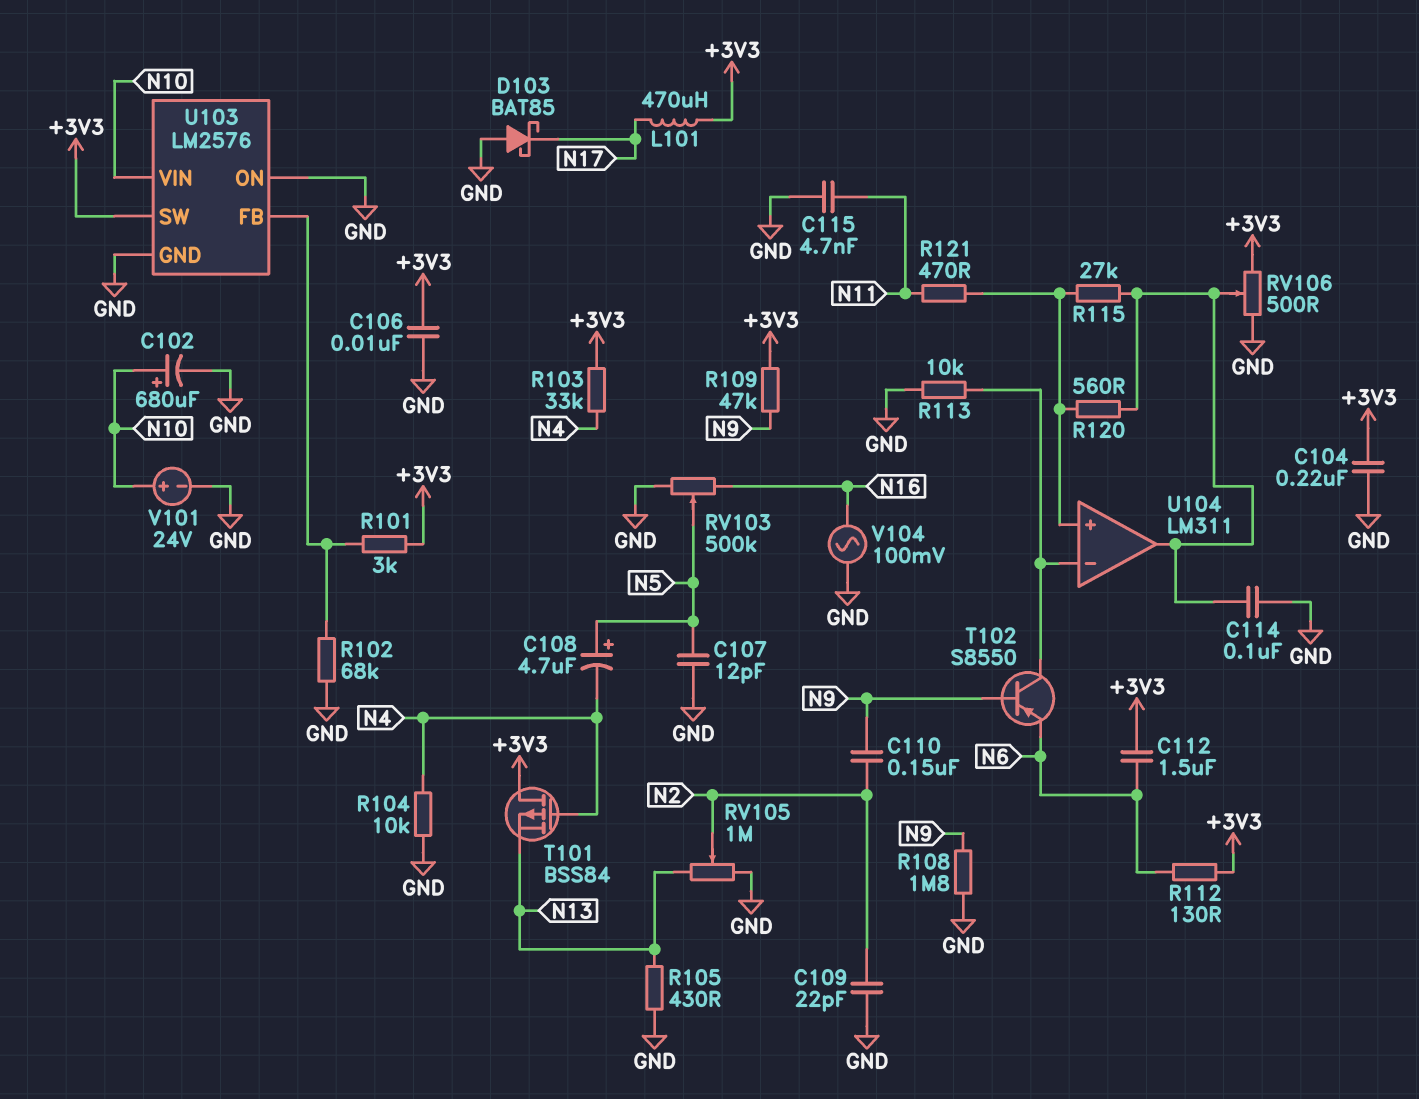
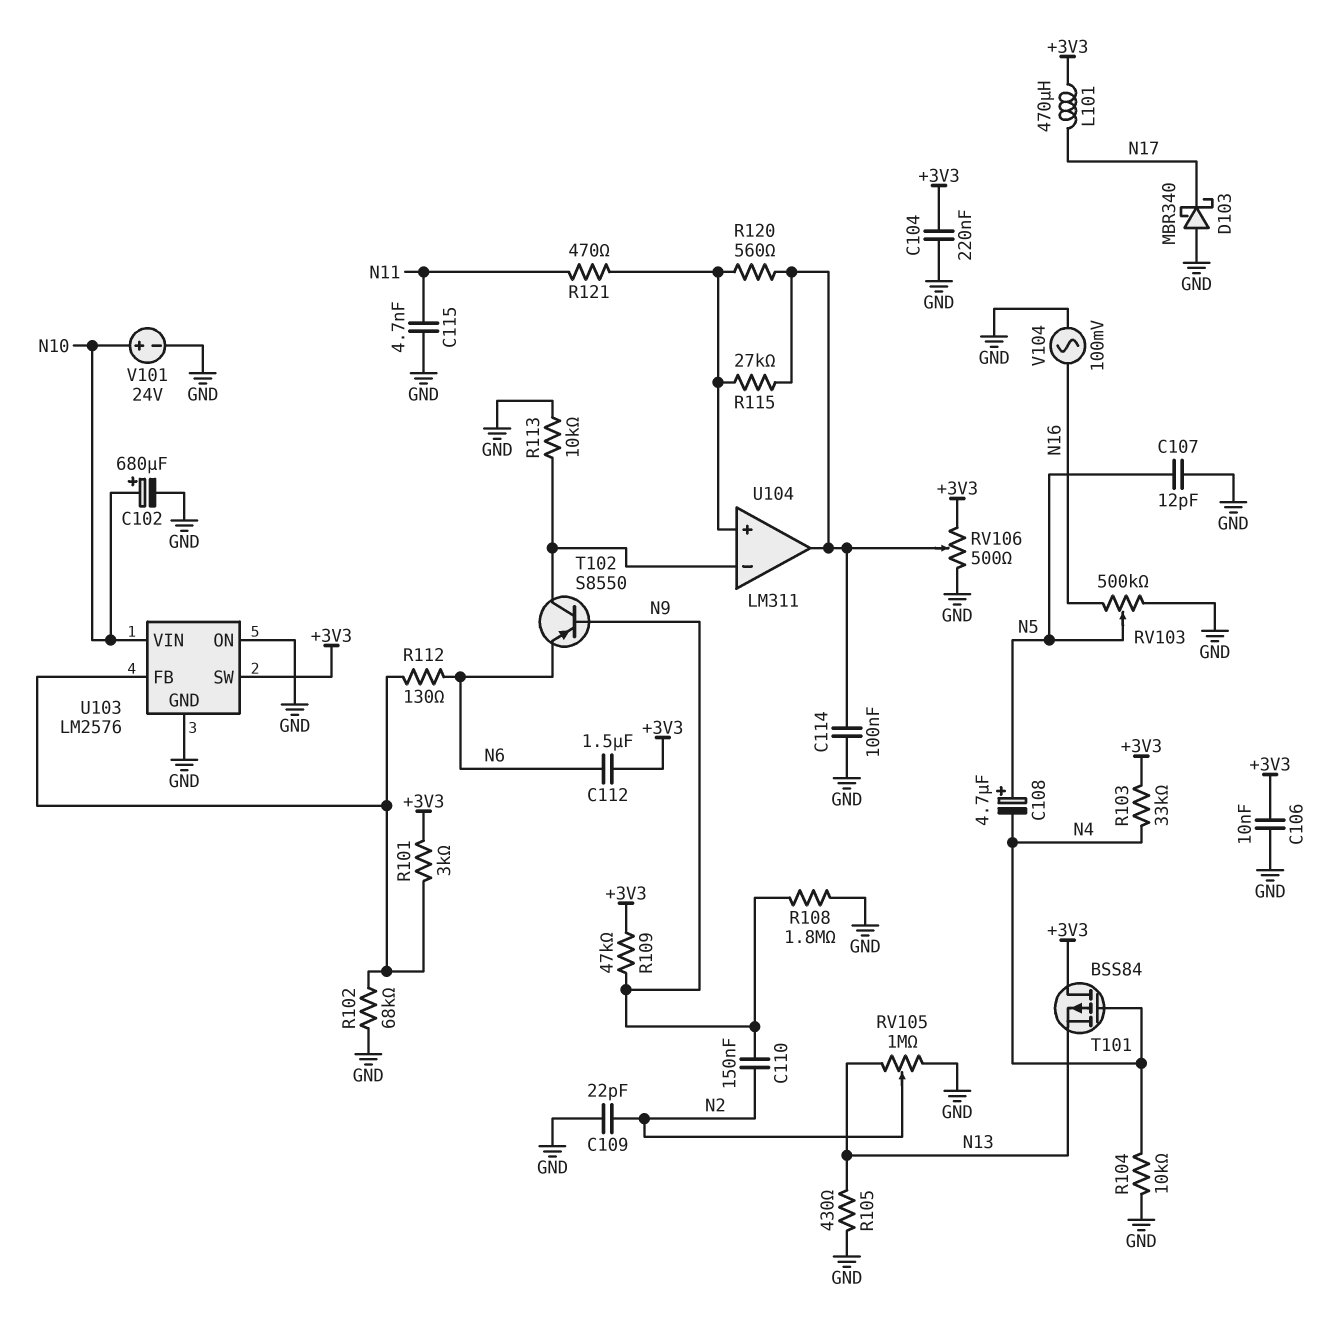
D103: schottky BAT85 (A GND, K N17) -> schottky MBR340 (A GND, K N17)
R112: 130 (+3V3, N6) -> 130 (N6, U103/FB)

